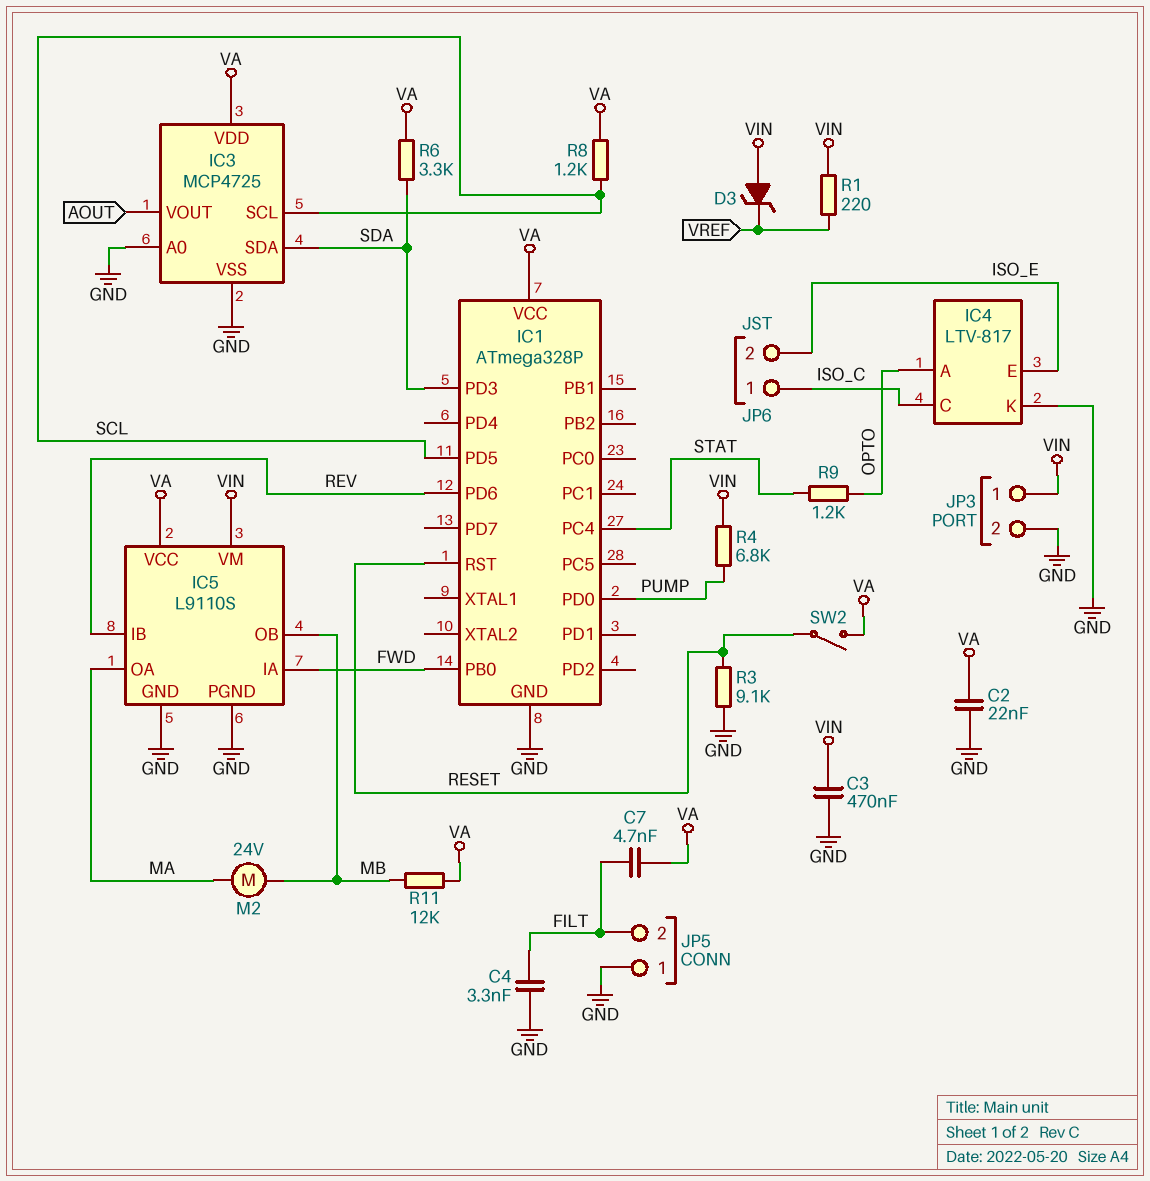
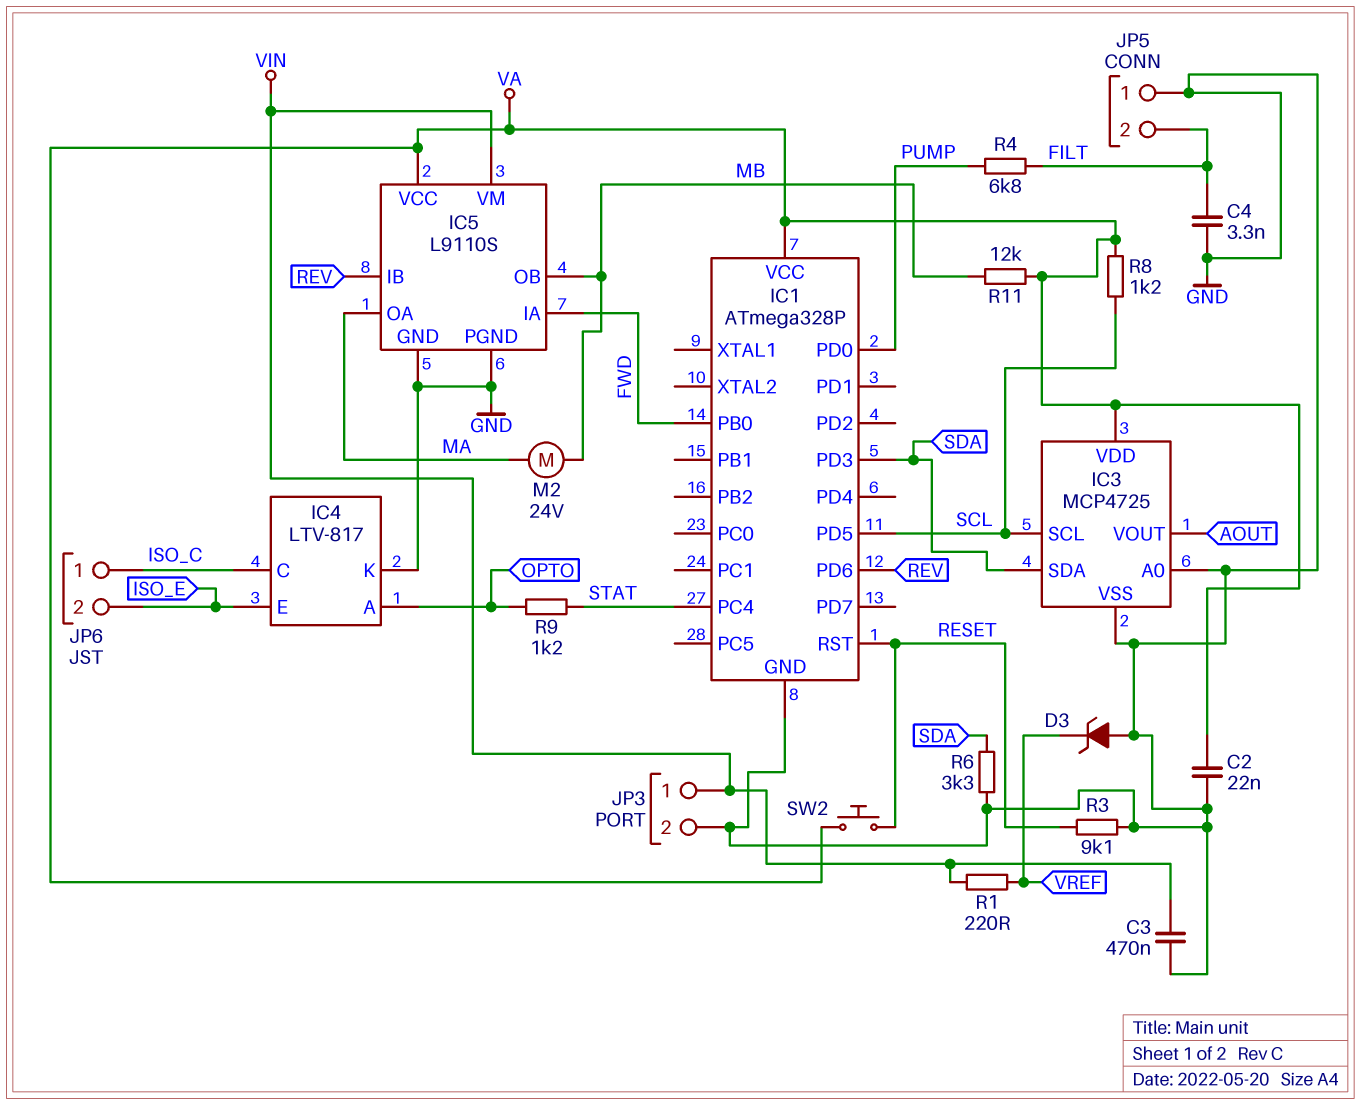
C7: 4.7nF (FILT, VA) -> none
D3: zener (A VIN, K VREF) -> zener (A GND, K VREF)
R4: 6.8k (PUMP, VIN) -> 6.8k (FILT, PUMP)
R6: 3.3k (SDA, VA) -> 3.3k (GND, SDA)
SW2: switch (RESET, VA) -> button (RESET, VA)

